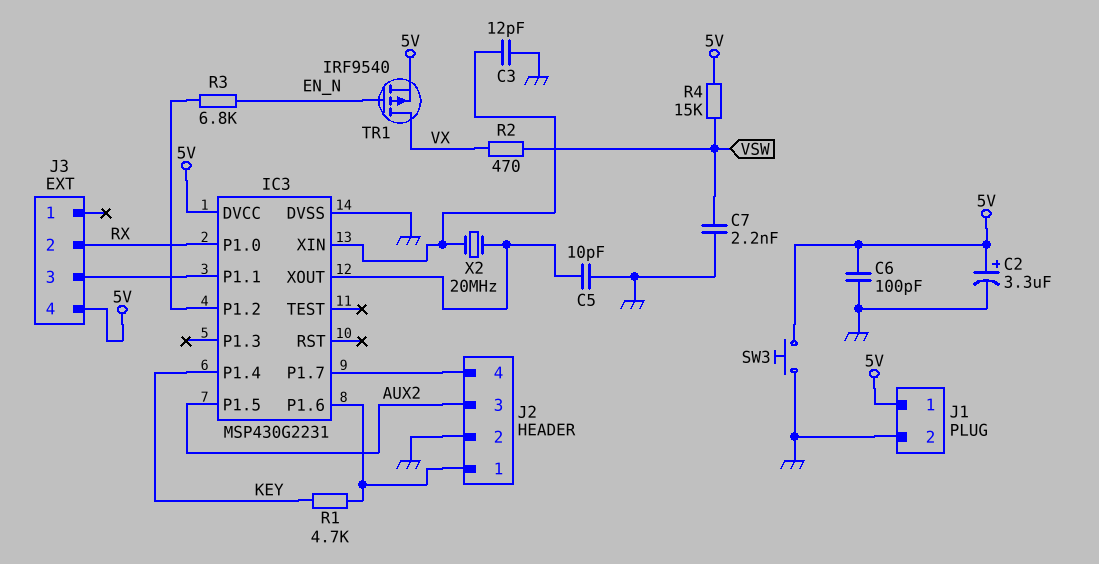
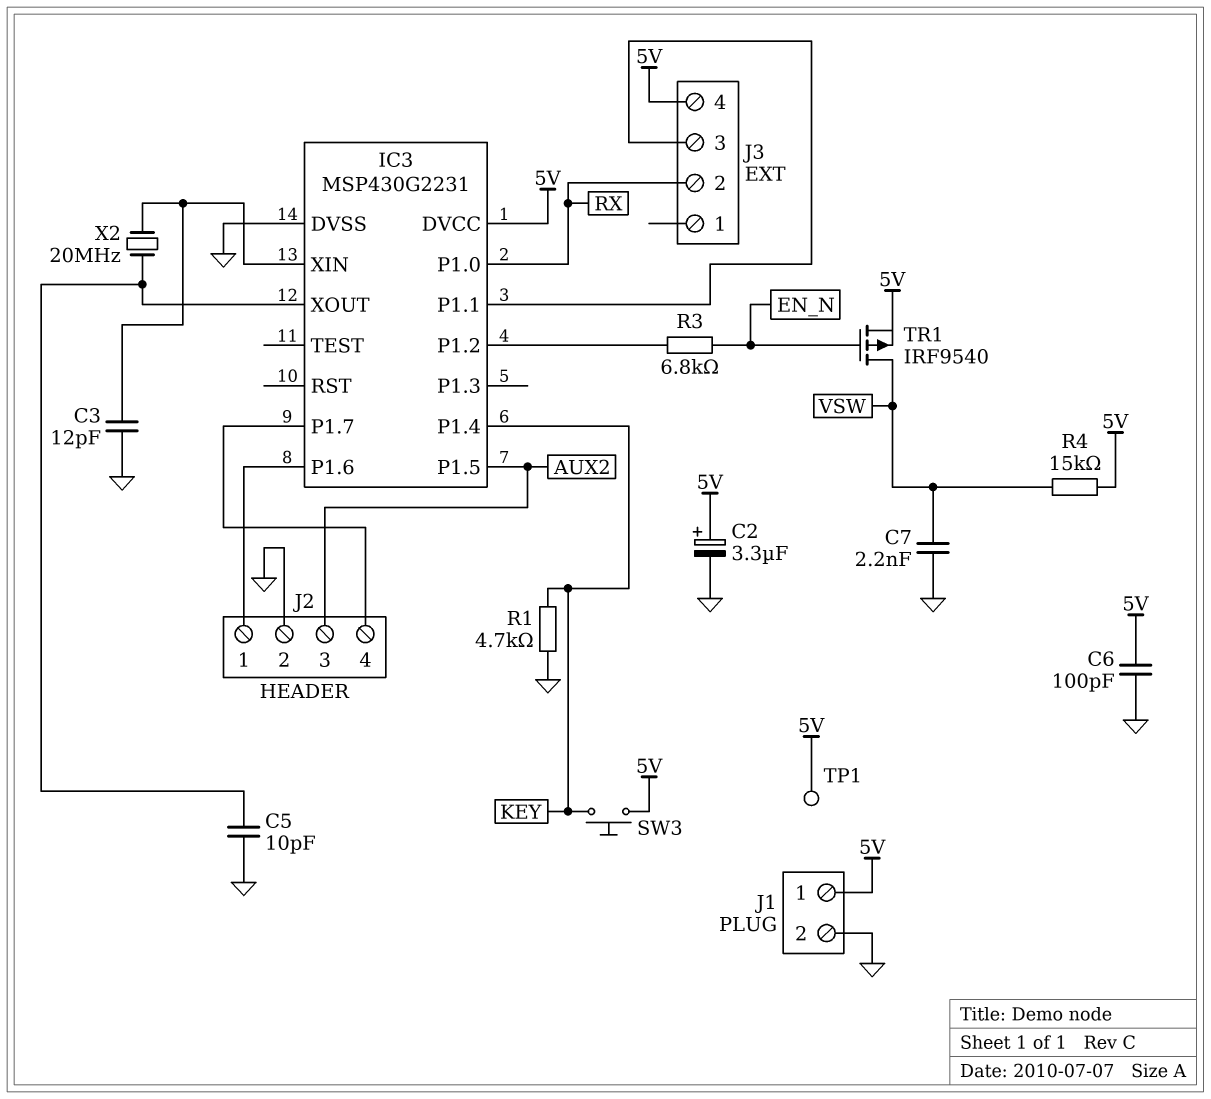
R1: 4.7k (IC3/P1.6, KEY) -> 4.7k (GND, KEY)
R2: 470 (VSW, VX) -> none
SW3: button (5V, GND) -> button (5V, KEY)
TP1: none -> test point (5V)
TR1: PMOS IRF9540 (G EN_N, D VX, S 5V) -> PMOS IRF9540 (G EN_N, D VSW, S 5V)

